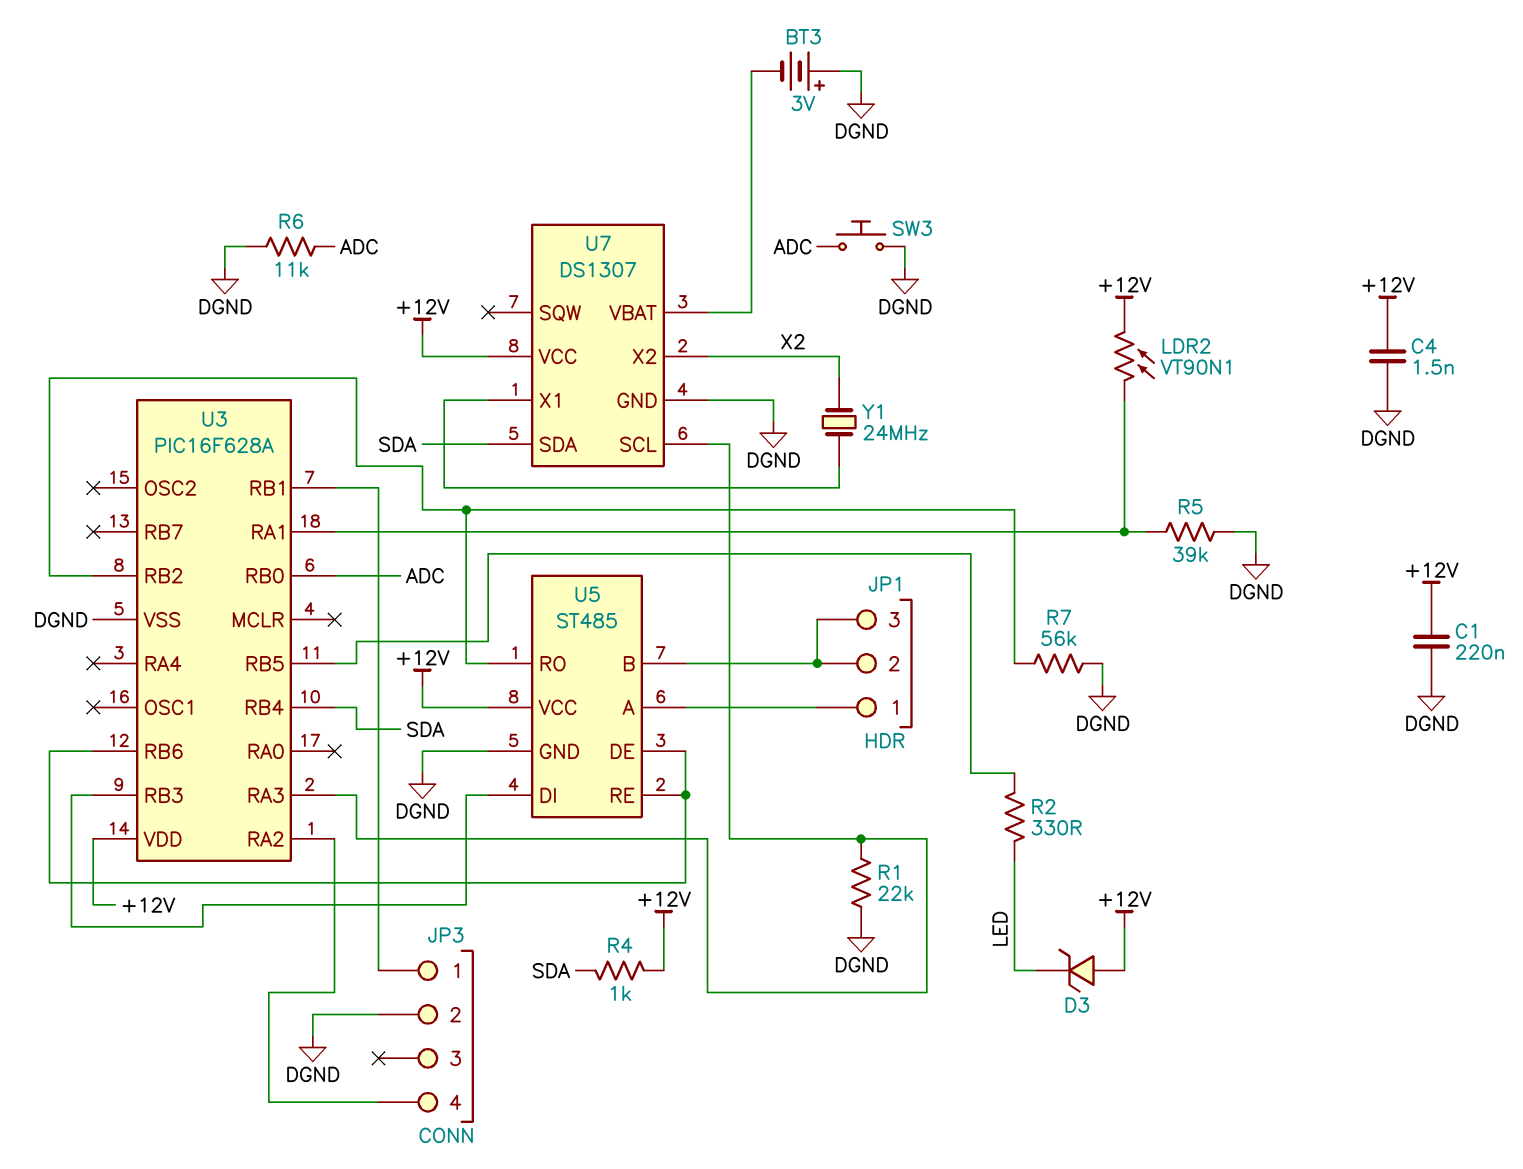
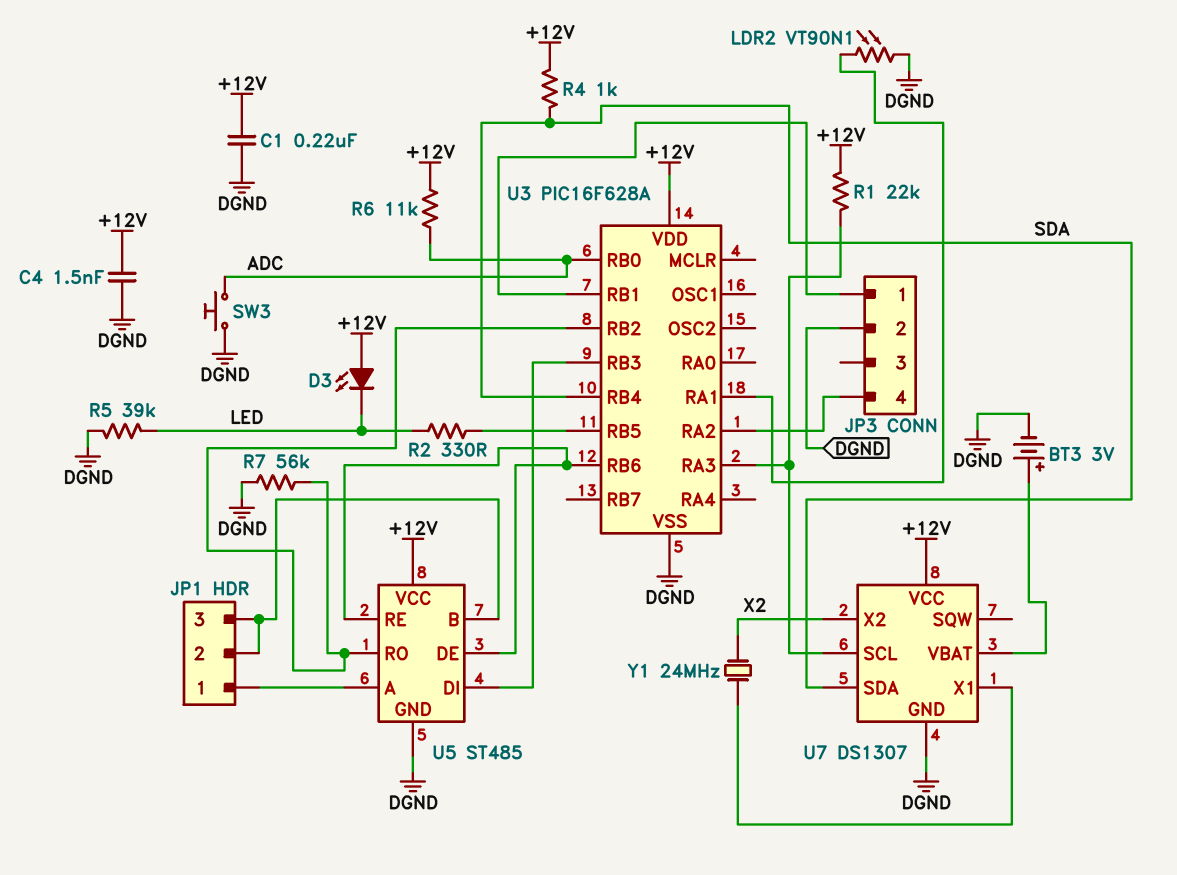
BT3: 3V (plus DGND, minus U7/VBAT) -> 3V (plus U7/VBAT, minus DGND)
D3: zener (A +12V, K LED) -> LED (A +12V, K LED)
LDR2: VT90N1 (+12V, U3/RA1) -> VT90N1 (DGND, U3/RA1)
R1: 22k (DGND, U3/RA3) -> 22k (+12V, U3/RA3)
R5: 39k (DGND, U3/RA1) -> 39k (DGND, LED)
R6: 11k (ADC, DGND) -> 11k (+12V, ADC)

